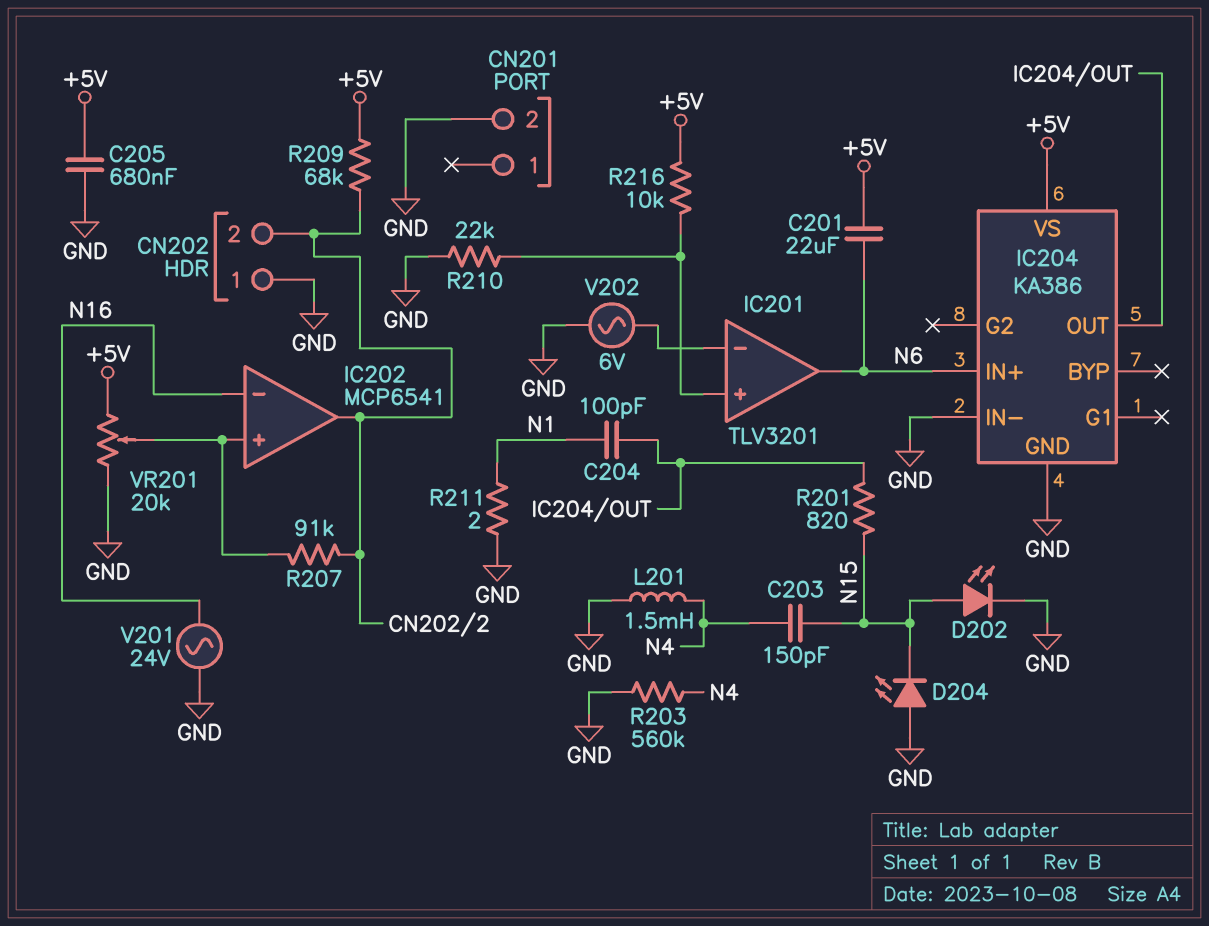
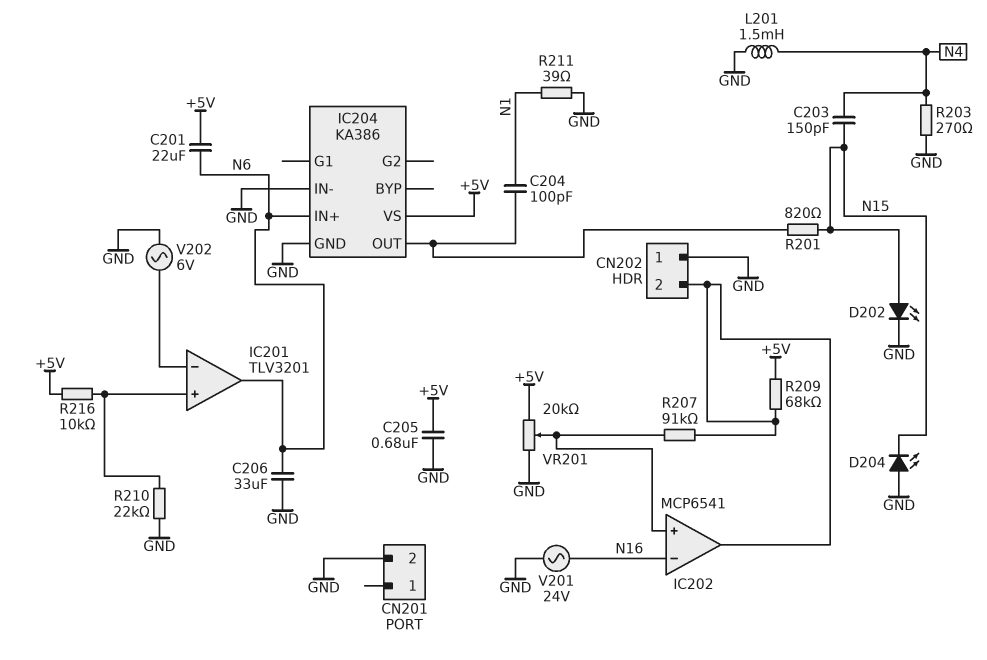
C206: none -> 33uF (GND, N6)
R203: 560k (GND, N4) -> 270 (GND, N4)
R211: 2 (GND, N1) -> 39 (GND, N1)

